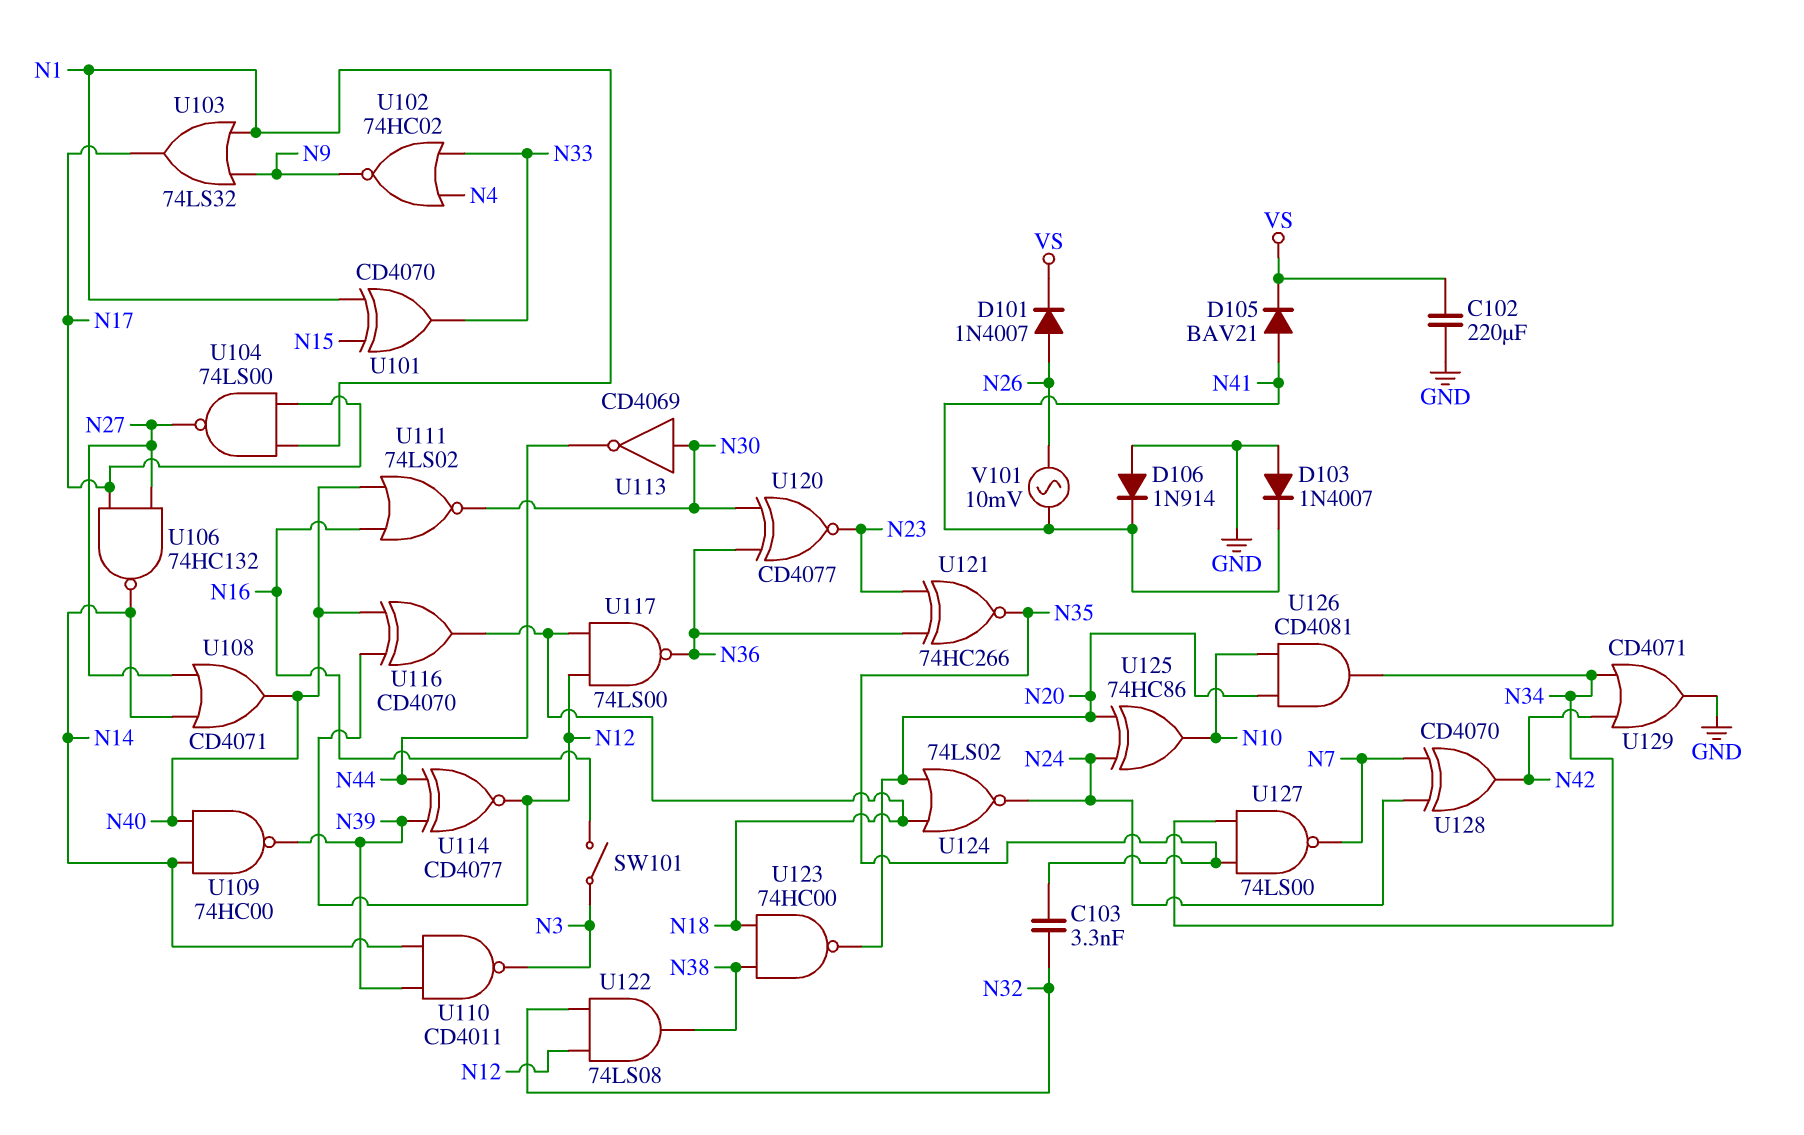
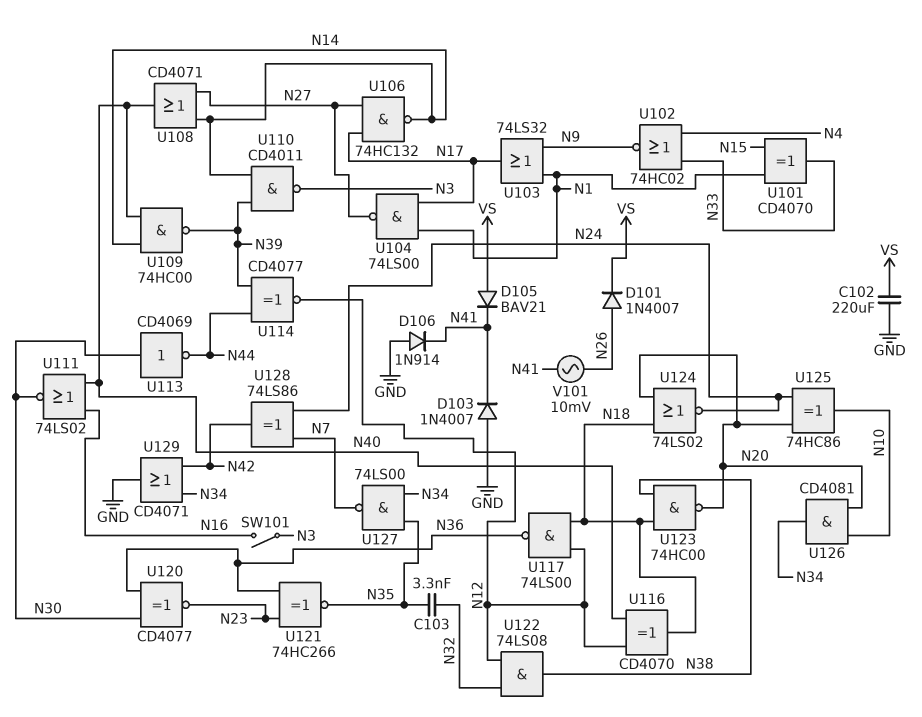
D105: diode BAV21 (A N41, K VS) -> diode BAV21 (A VS, K N41)
U128: XOR CD4070 (in N7, in N24, out N42) -> XOR 74LS86 (in N7, in N24, out N42)

